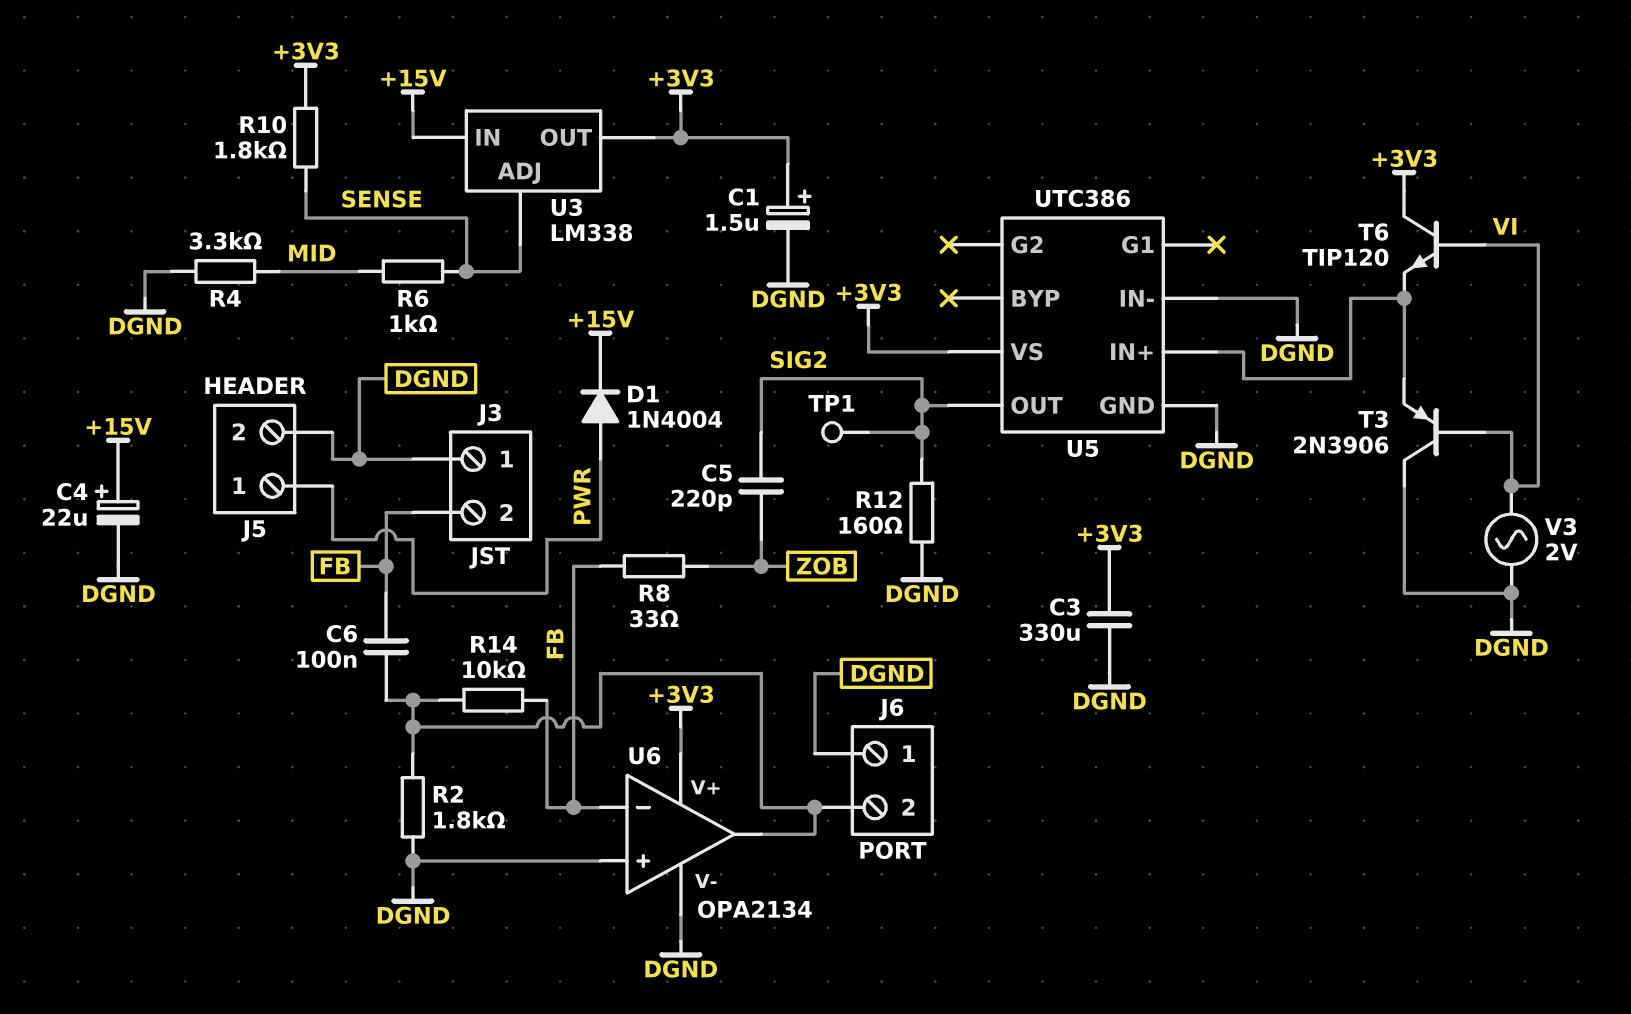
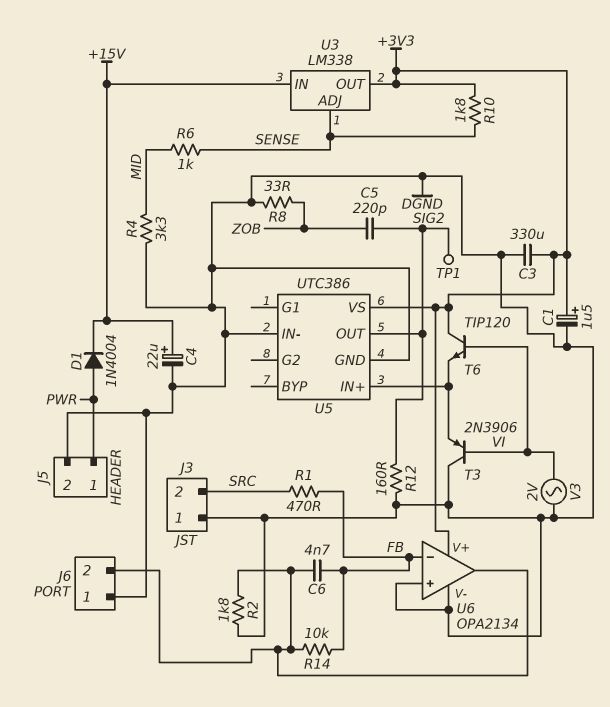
C6: 100nF (FB, J6/2) -> 4.7nF (FB, J6/2)
J3 pin 2: FB -> SRC
R1: none -> 470 (FB, SRC)
R8: 33 (FB, ZOB) -> 33 (DGND, ZOB)

